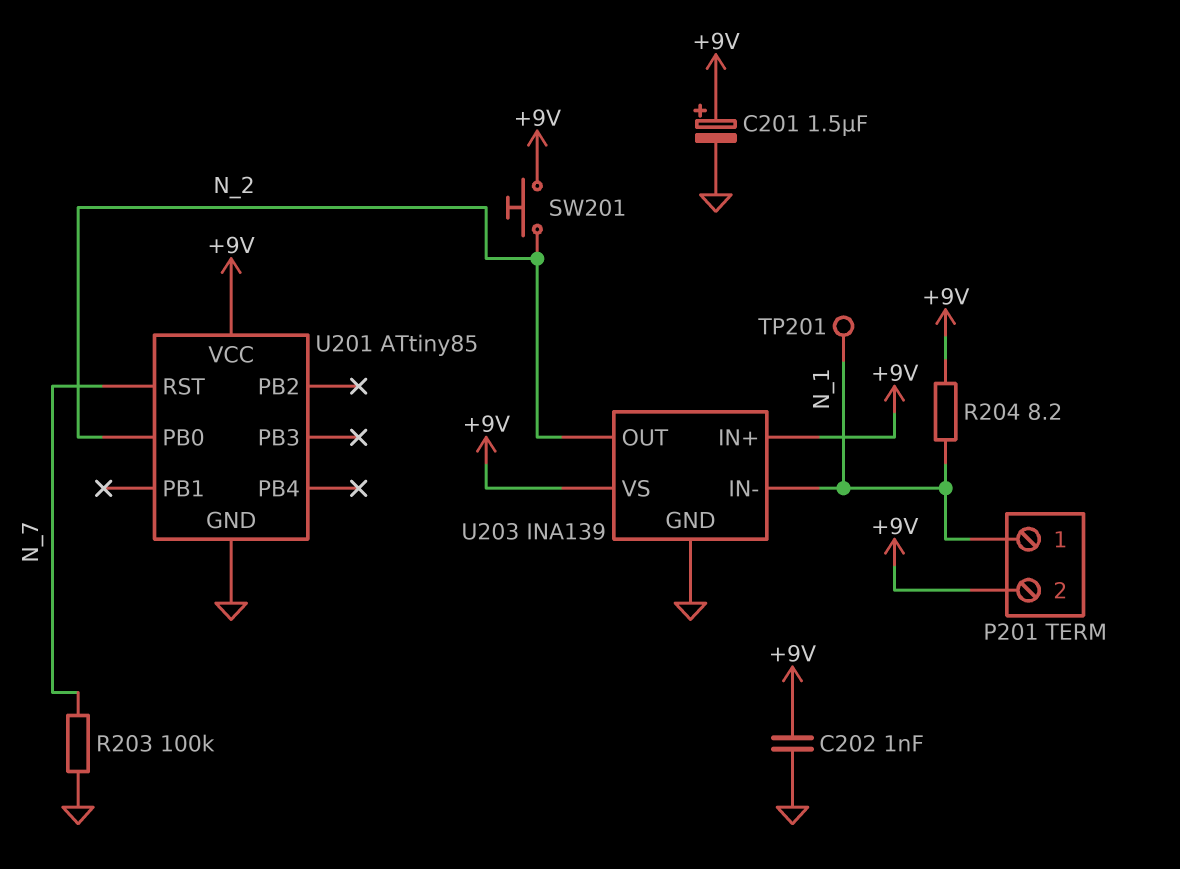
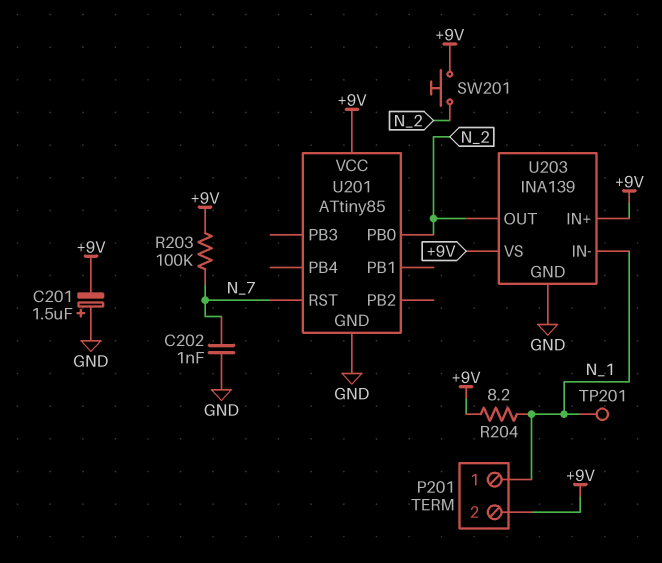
C201: 1.5uF (plus +9V, minus GND) -> 1.5uF (plus GND, minus +9V)
C202: 1nF (+9V, GND) -> 1nF (GND, N_7)
R203: 100k (GND, N_7) -> 100k (+9V, N_7)

